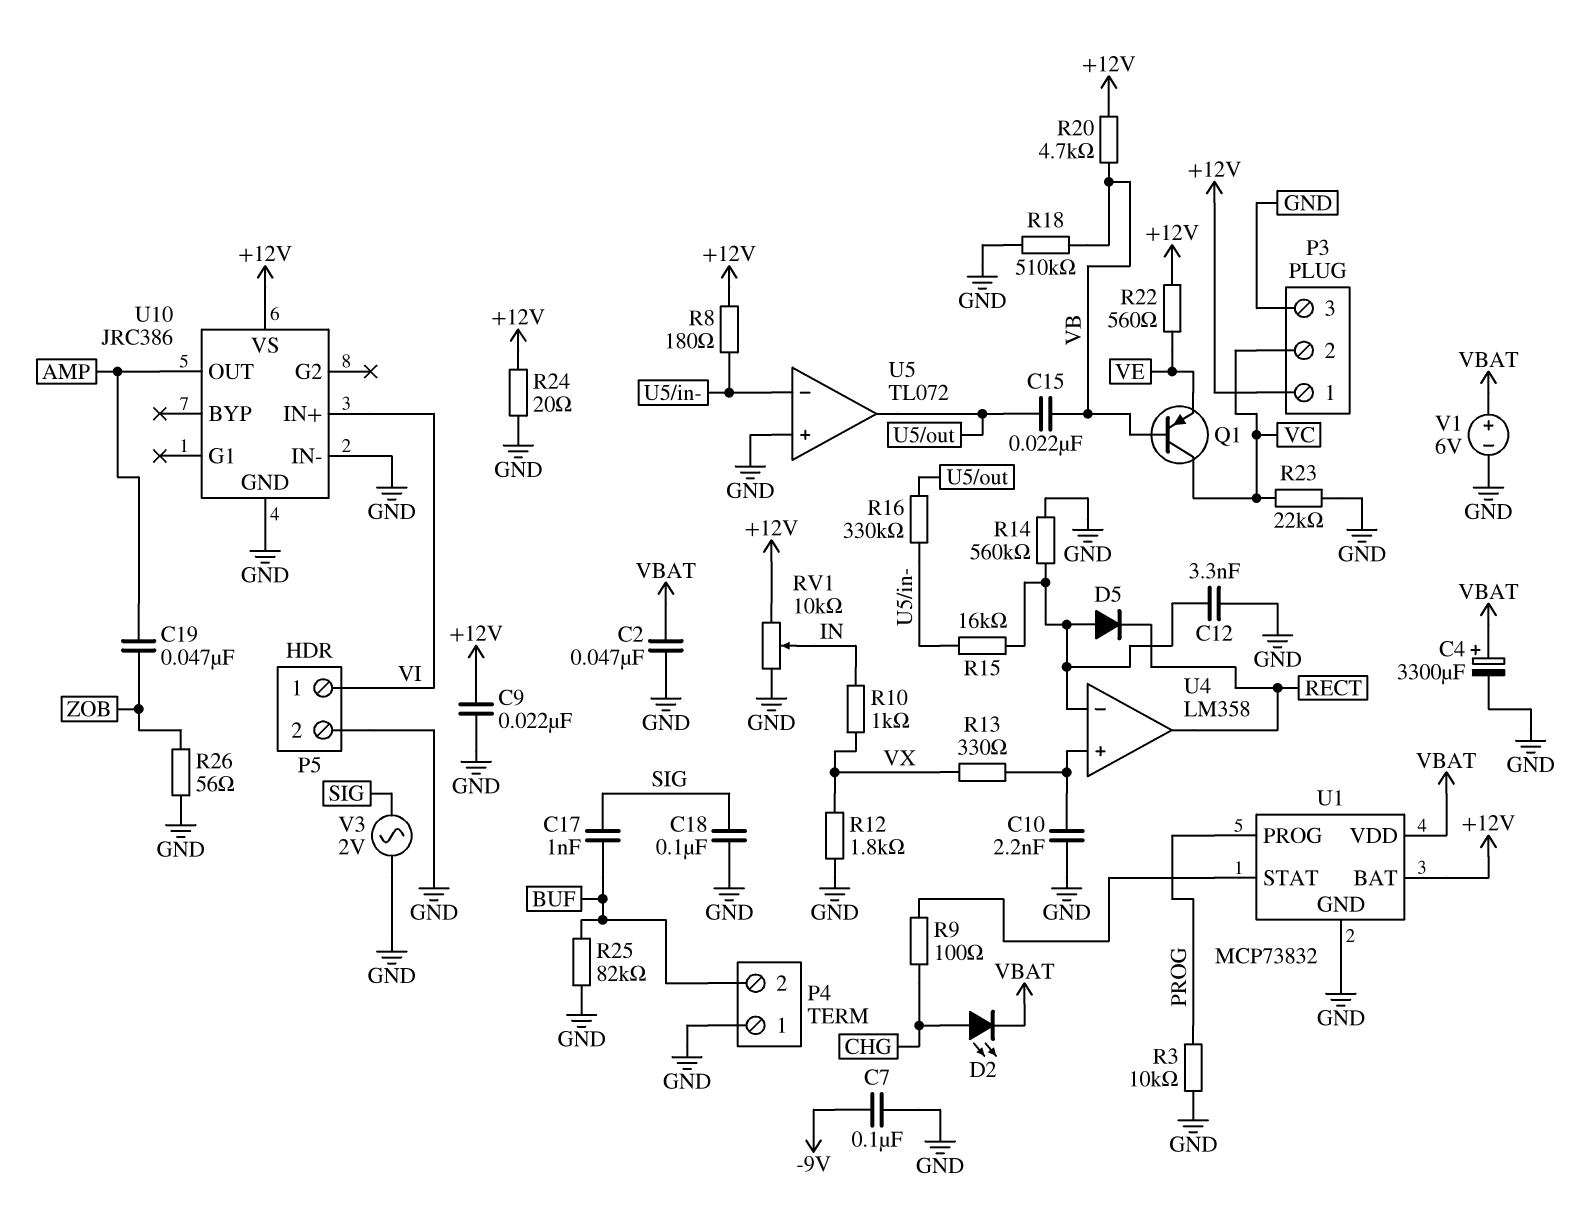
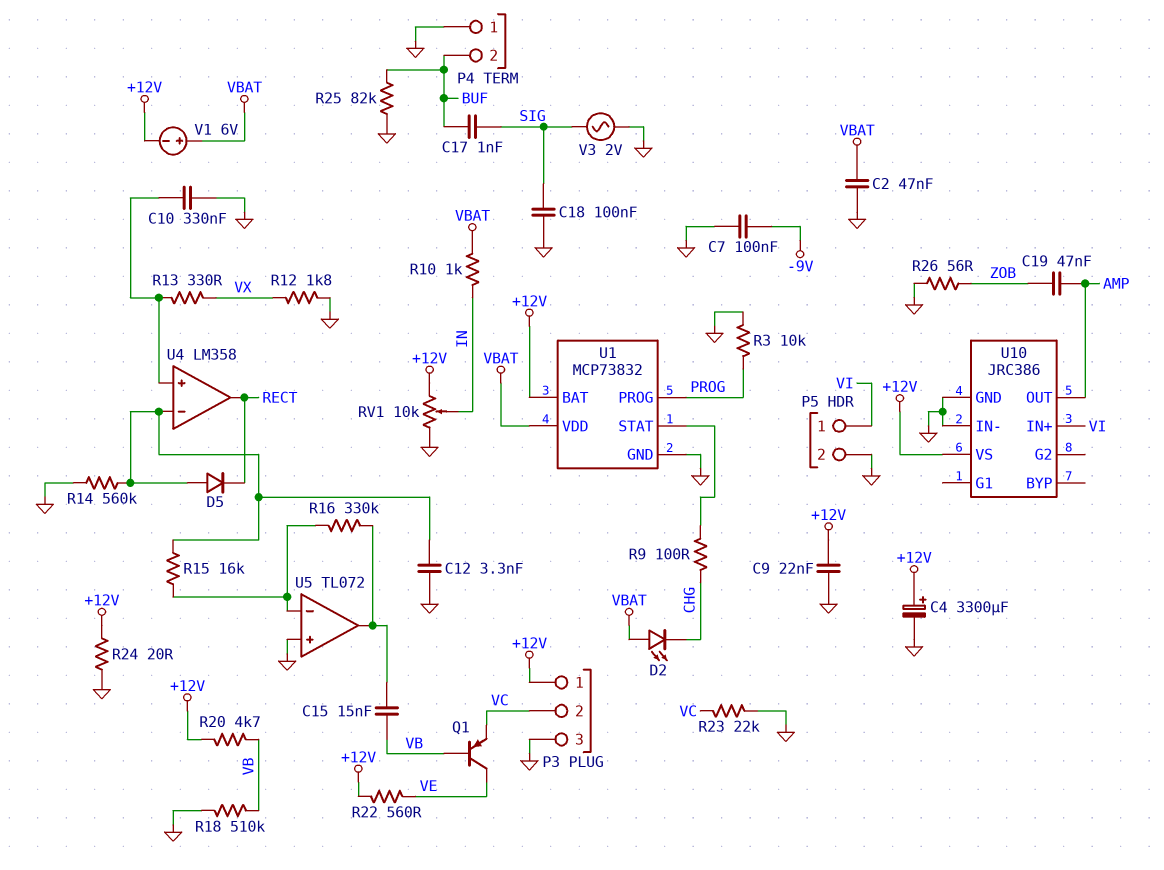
C4: 3300uF (plus VBAT, minus GND) -> 3300uF (plus +12V, minus GND)
C10: 2.2nF (GND, U4/in+) -> 330nF (GND, U4/in+)
C15: 22nF (U5/out, VB) -> 15nF (U5/out, VB)
D2: LED (A CHG, K VBAT) -> LED (A VBAT, K CHG)
Q1: PNP (B VB, C VC, E VE) -> PNP (B VB, C VE, E VC)
R8: 180 (+12V, U5/in-) -> none
R10: 1k (IN, VX) -> 1k (IN, VBAT)
V1: 6V (plus VBAT, minus GND) -> 6V (plus VBAT, minus +12V)

